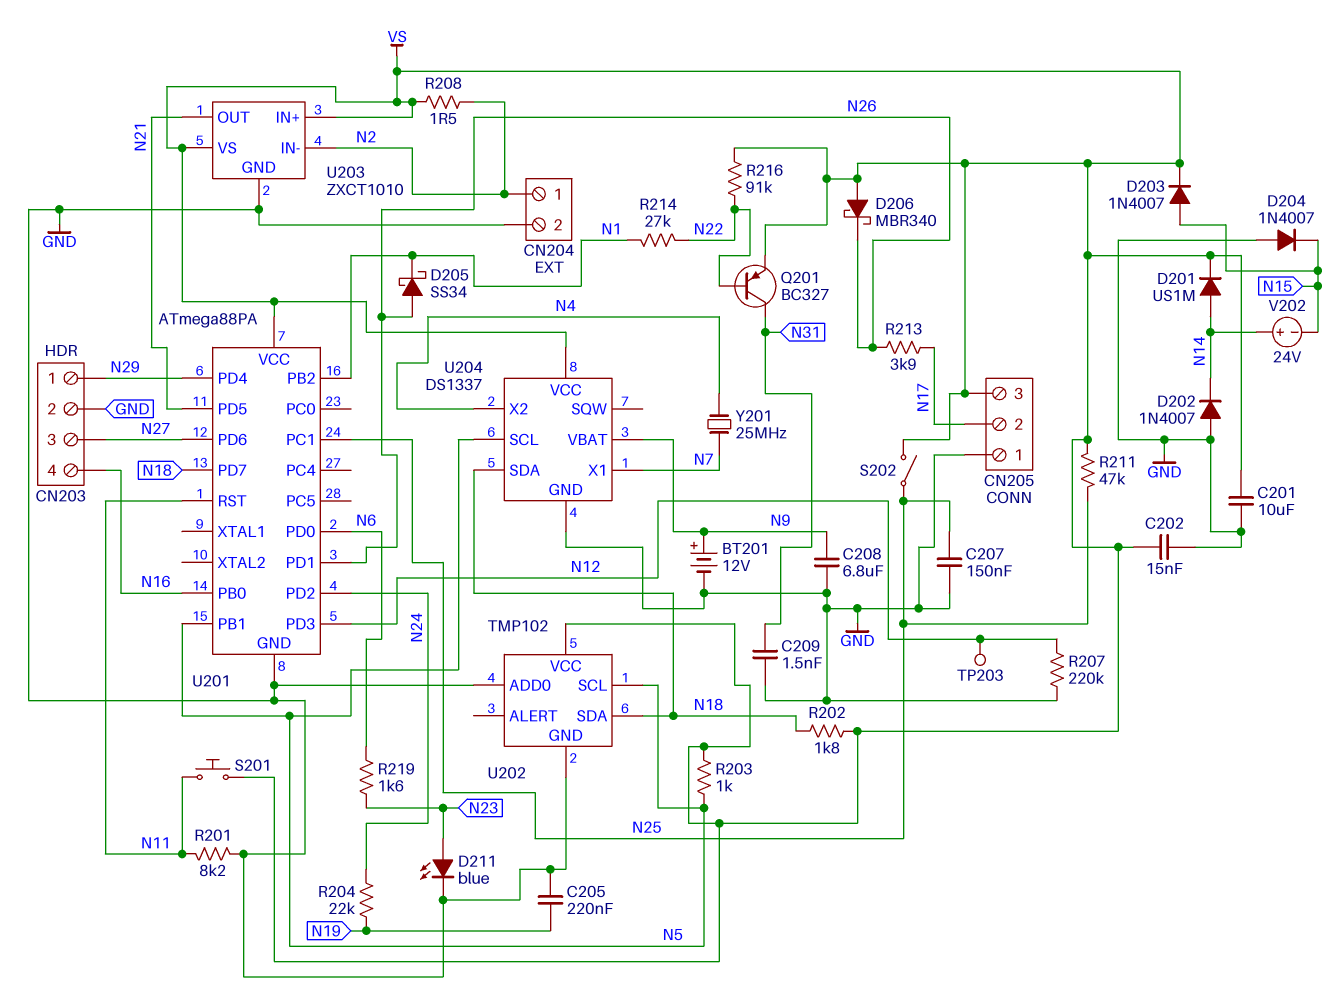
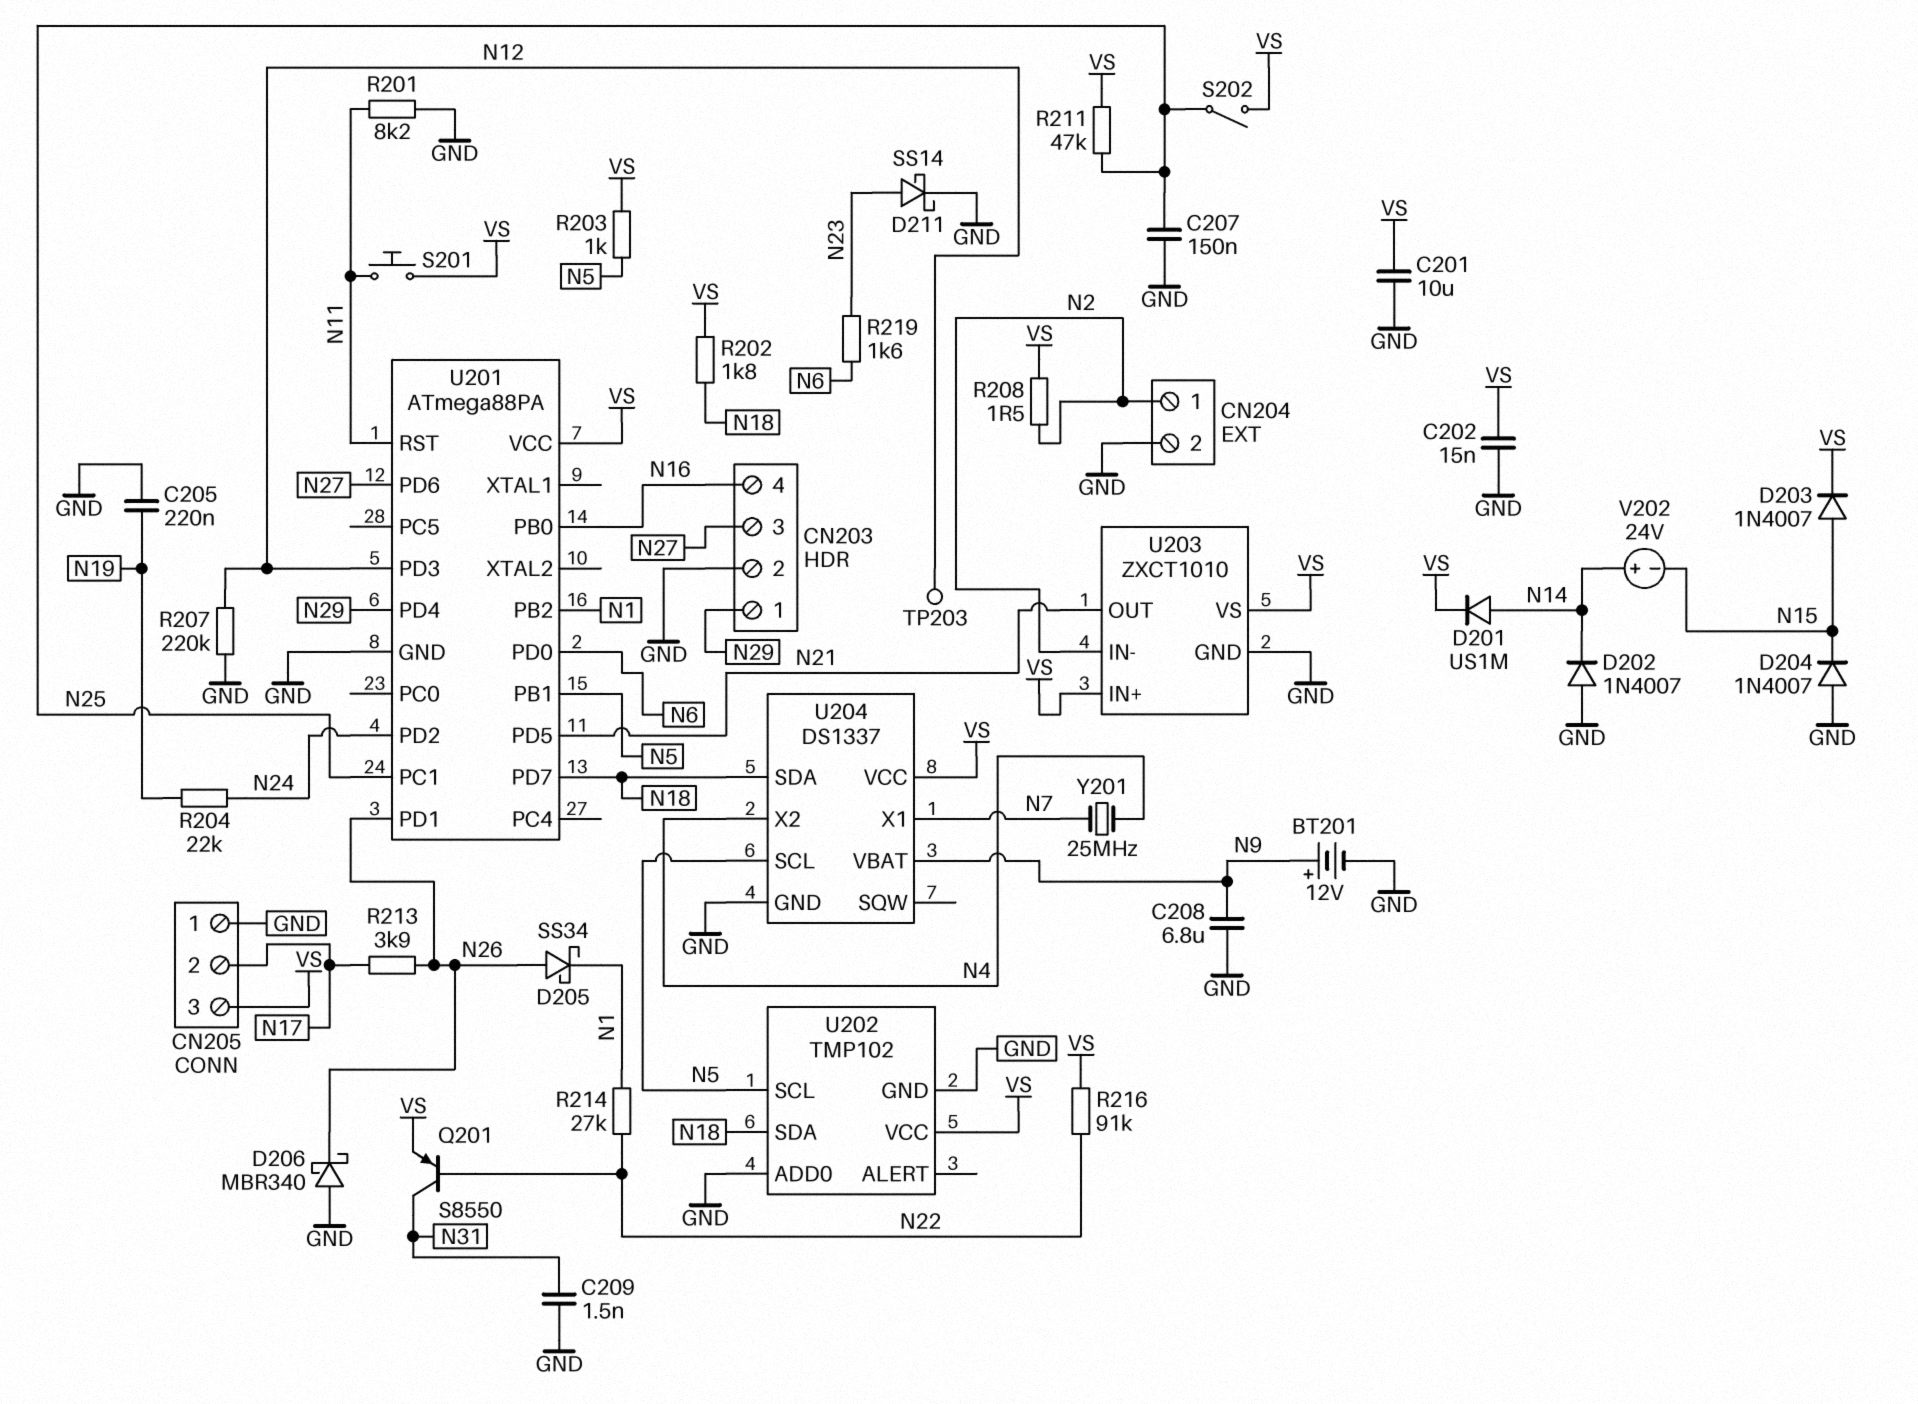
D206: schottky MBR340 (A VS, K N26) -> schottky MBR340 (A GND, K N26)
D211: LED blue (A N23, K GND) -> schottky SS14 (A N23, K GND)
Q201: PNP BC327 (B N22, C N31, E VS) -> PNP S8550 (B N22, C N31, E VS)

